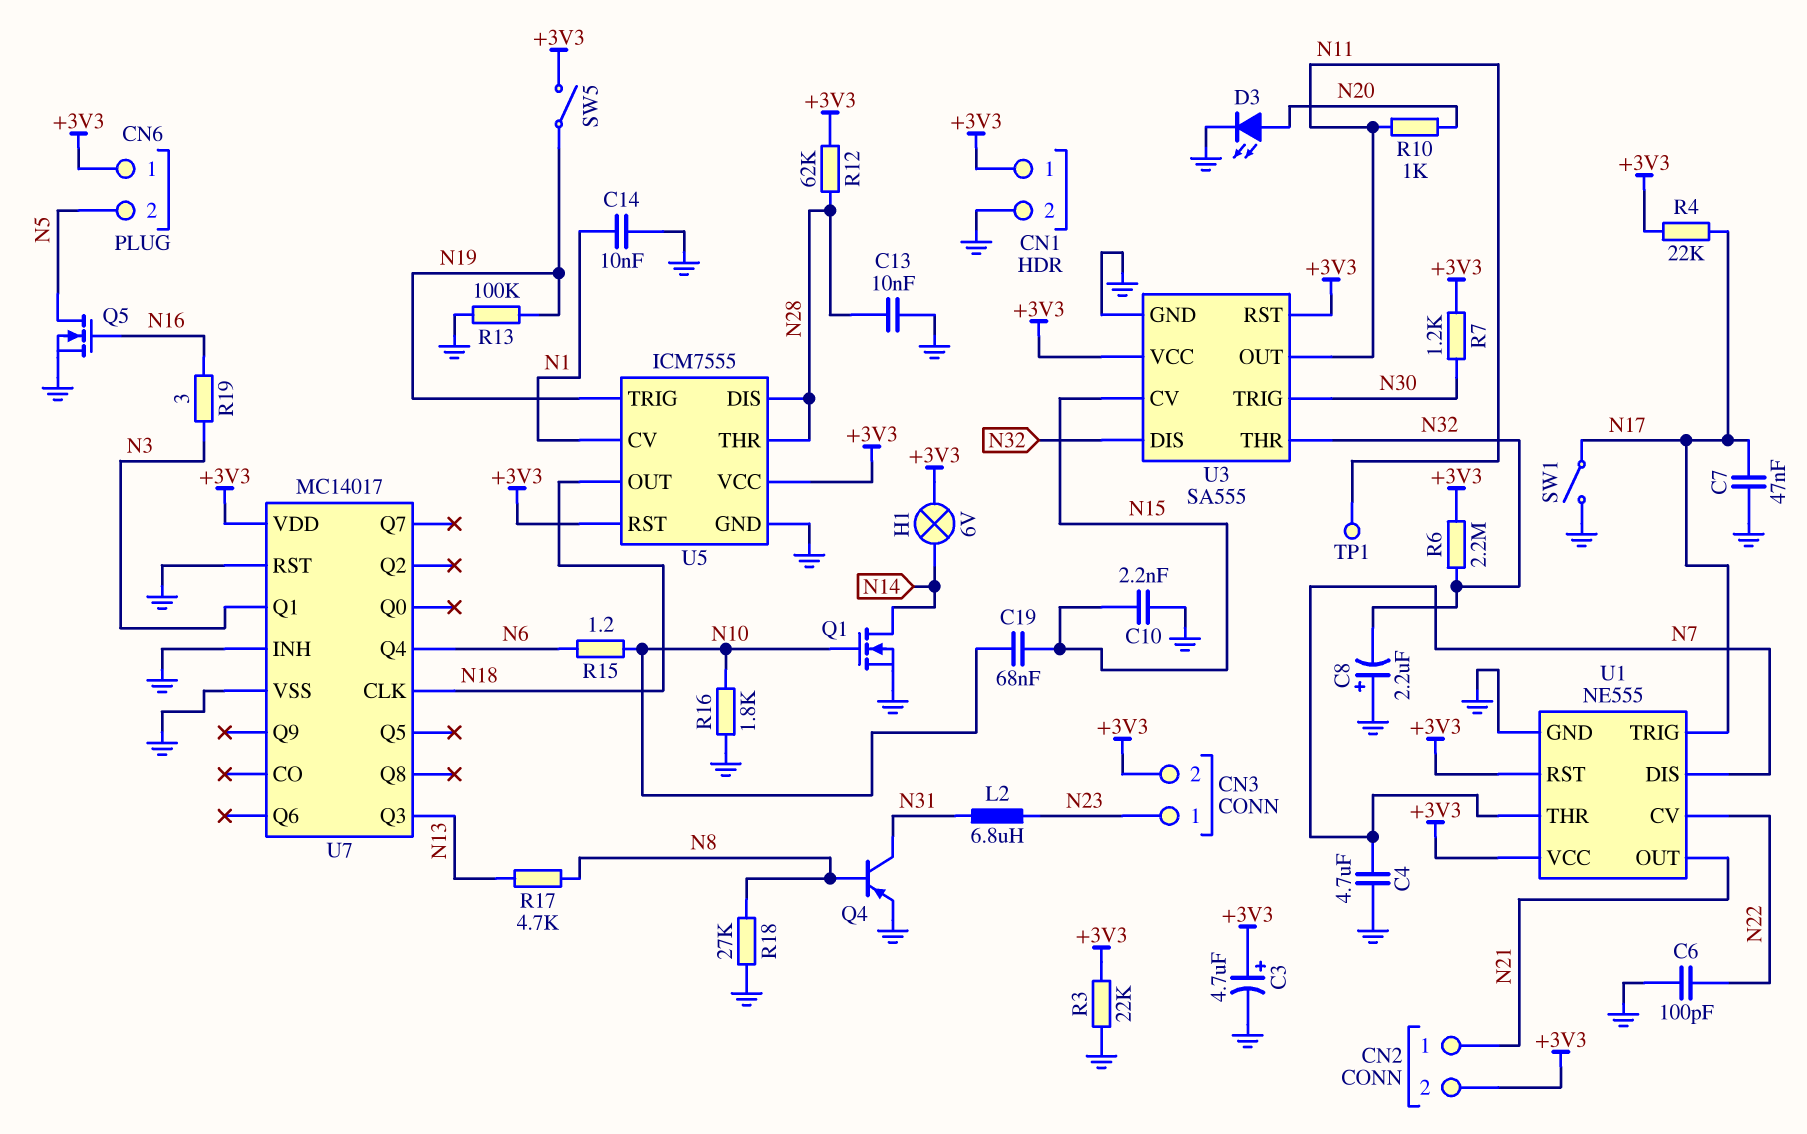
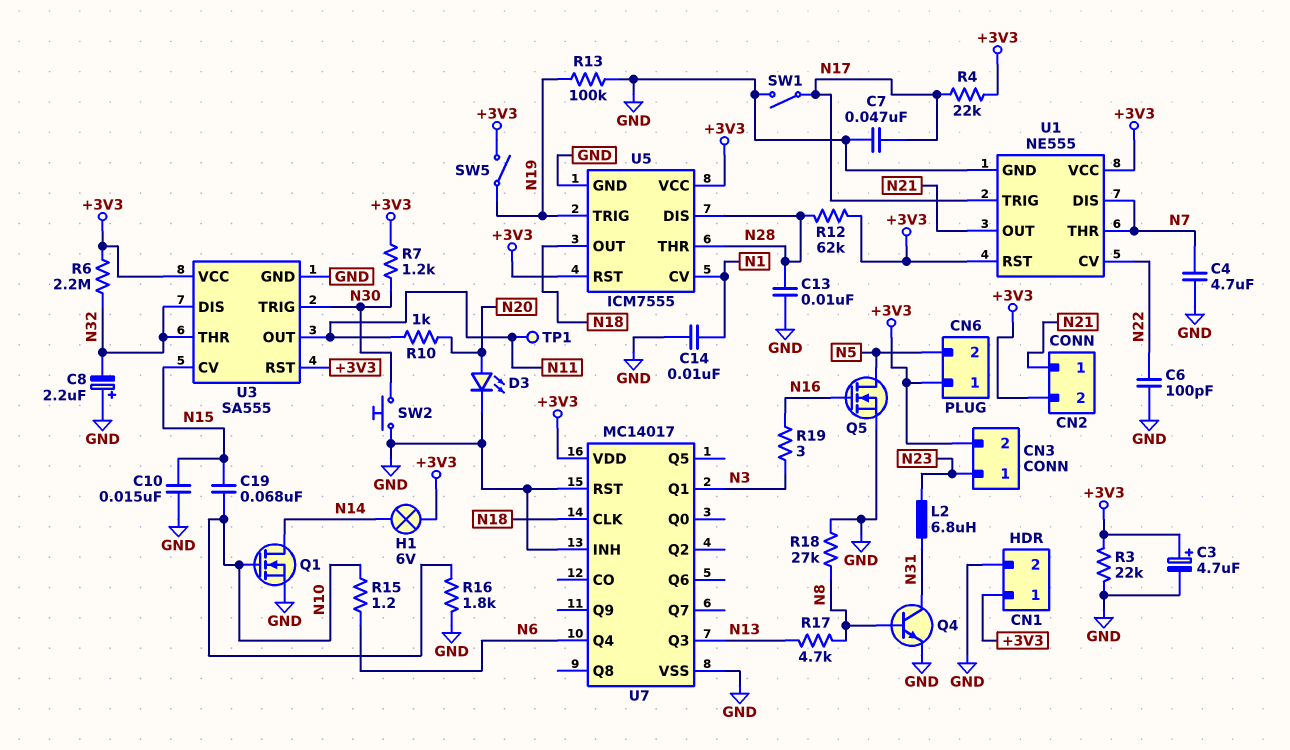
C10: 2.2nF (GND, N15) -> 15nF (GND, N15)
Q4: PNP (B N8, C N31, E GND) -> NPN (B N8, C N31, E GND)
SW2: none -> button (GND, N30)

